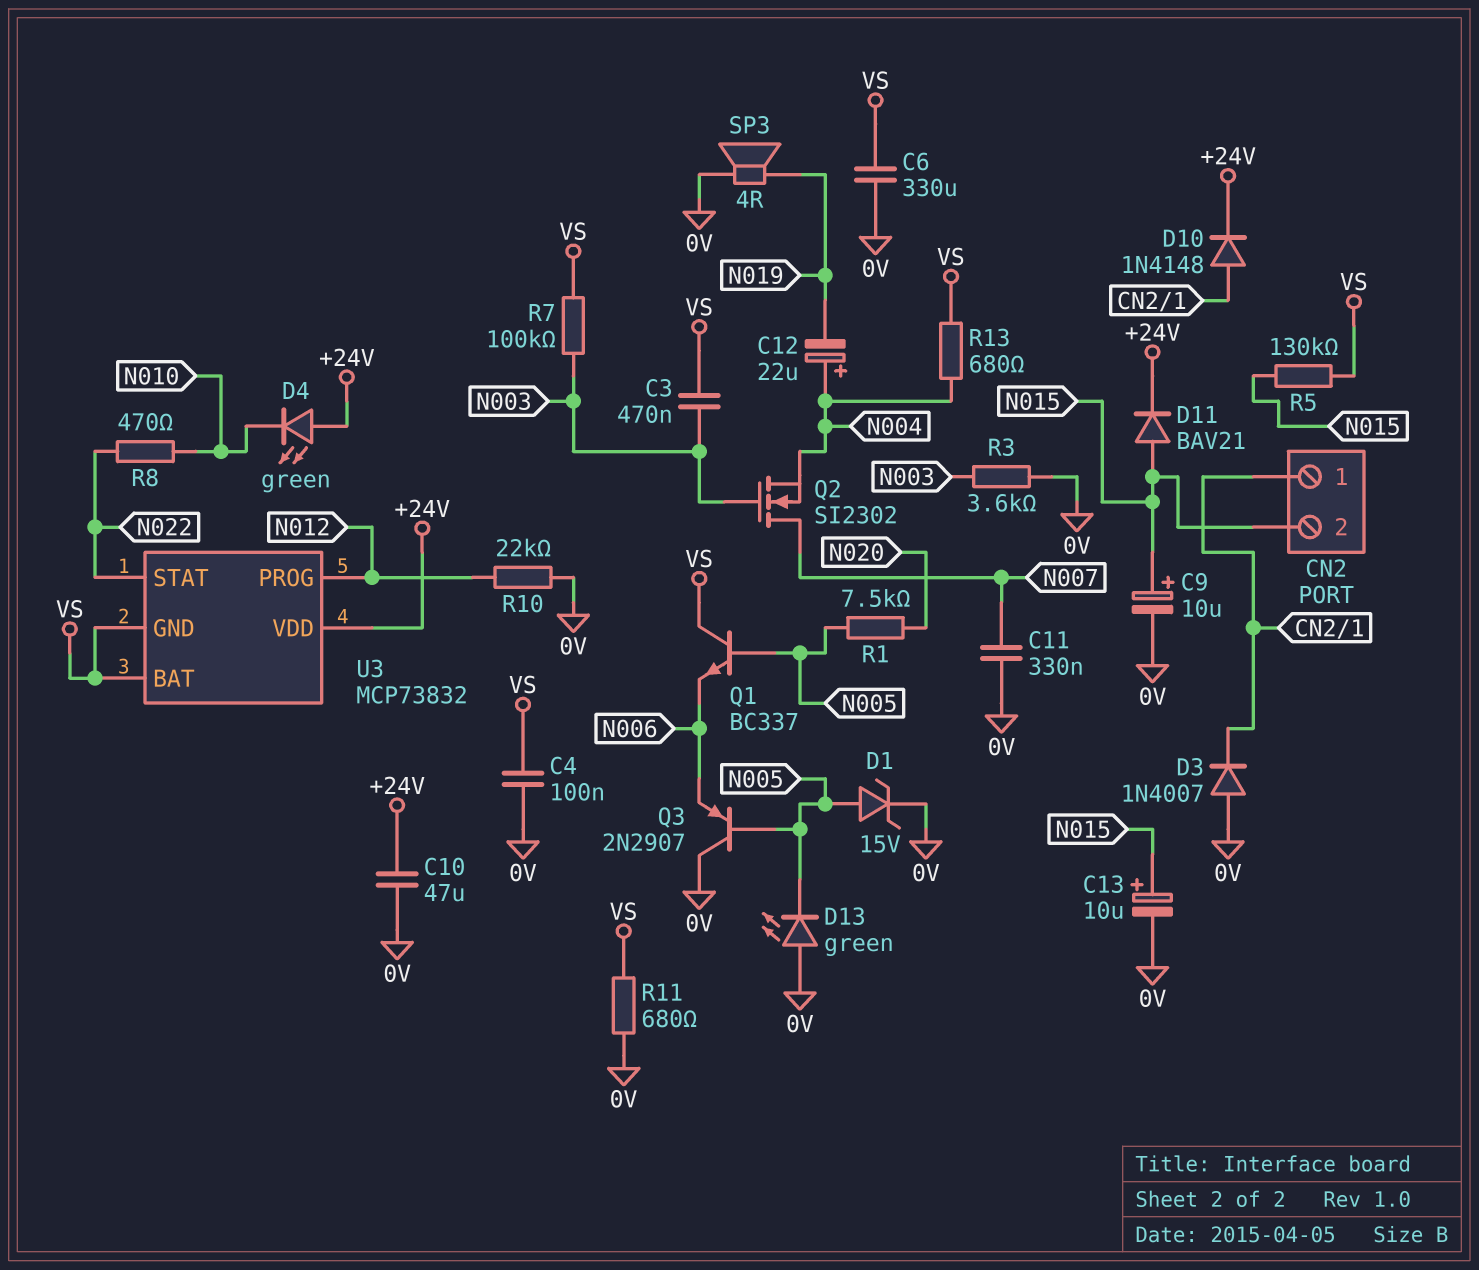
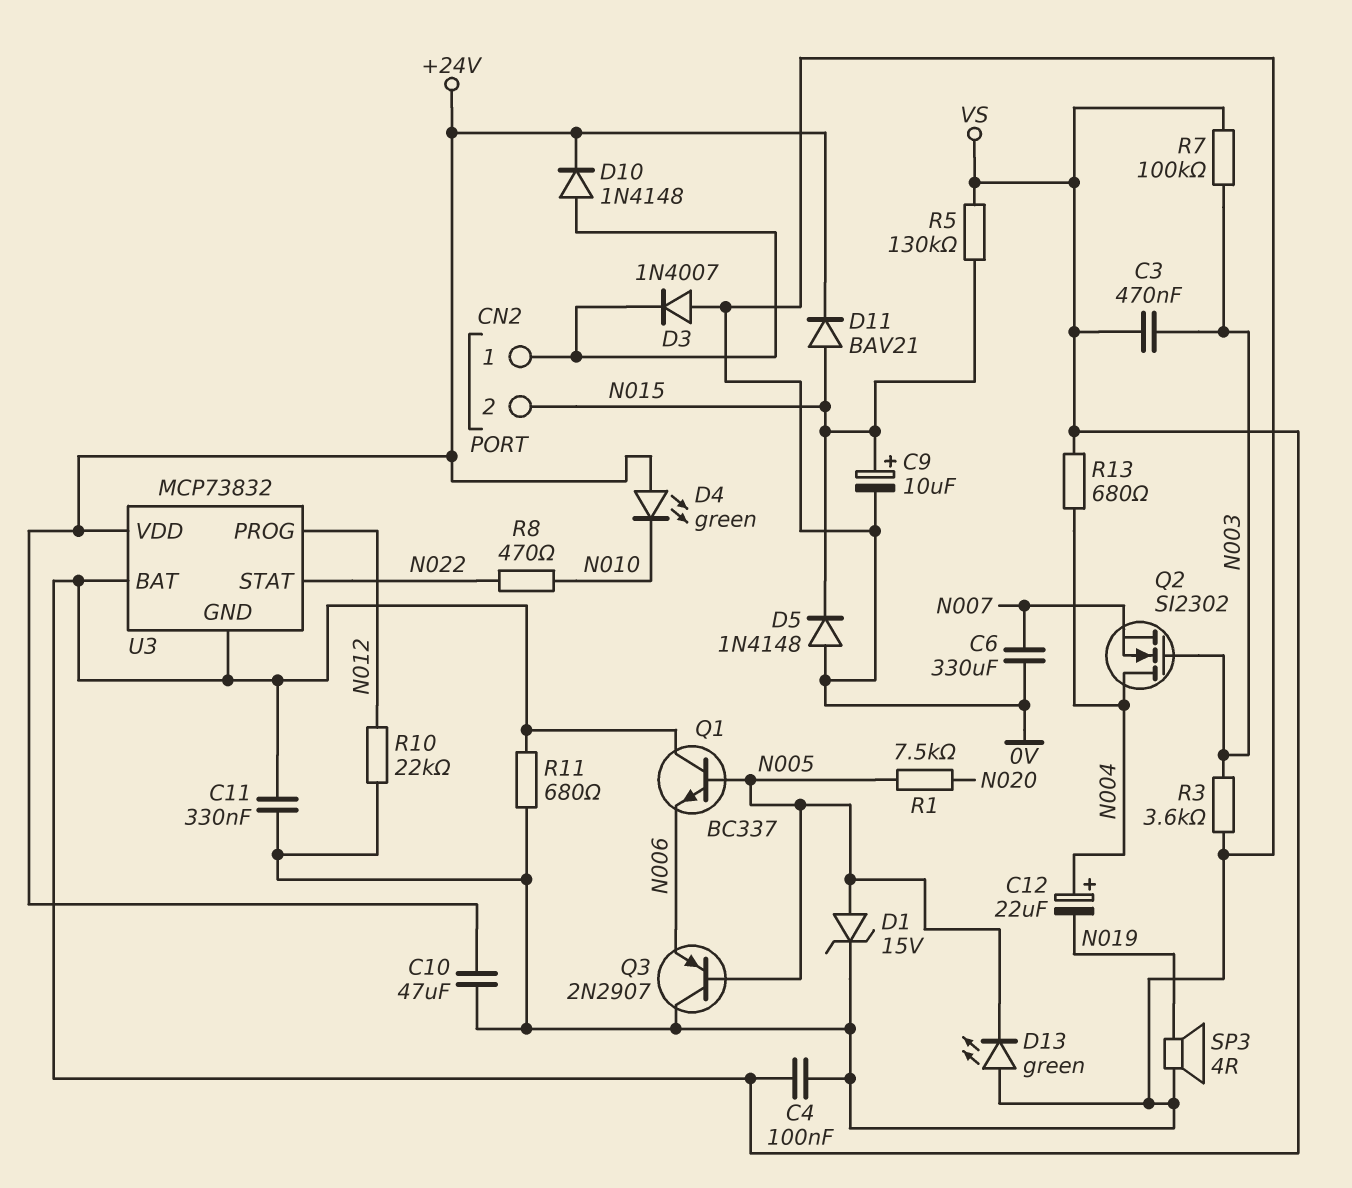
C6: 330uF (0V, VS) -> 330uF (0V, N007)
C11: 330nF (0V, N007) -> 330nF (0V, VS)
C13: 10uF (plus N015, minus 0V) -> none
D5: none -> diode 1N4148 (A 0V, K N015)
Q2: NMOS SI2302 (G N003, D N007, S N004) -> NMOS SI2302 (G N003, D N004, S N007)

